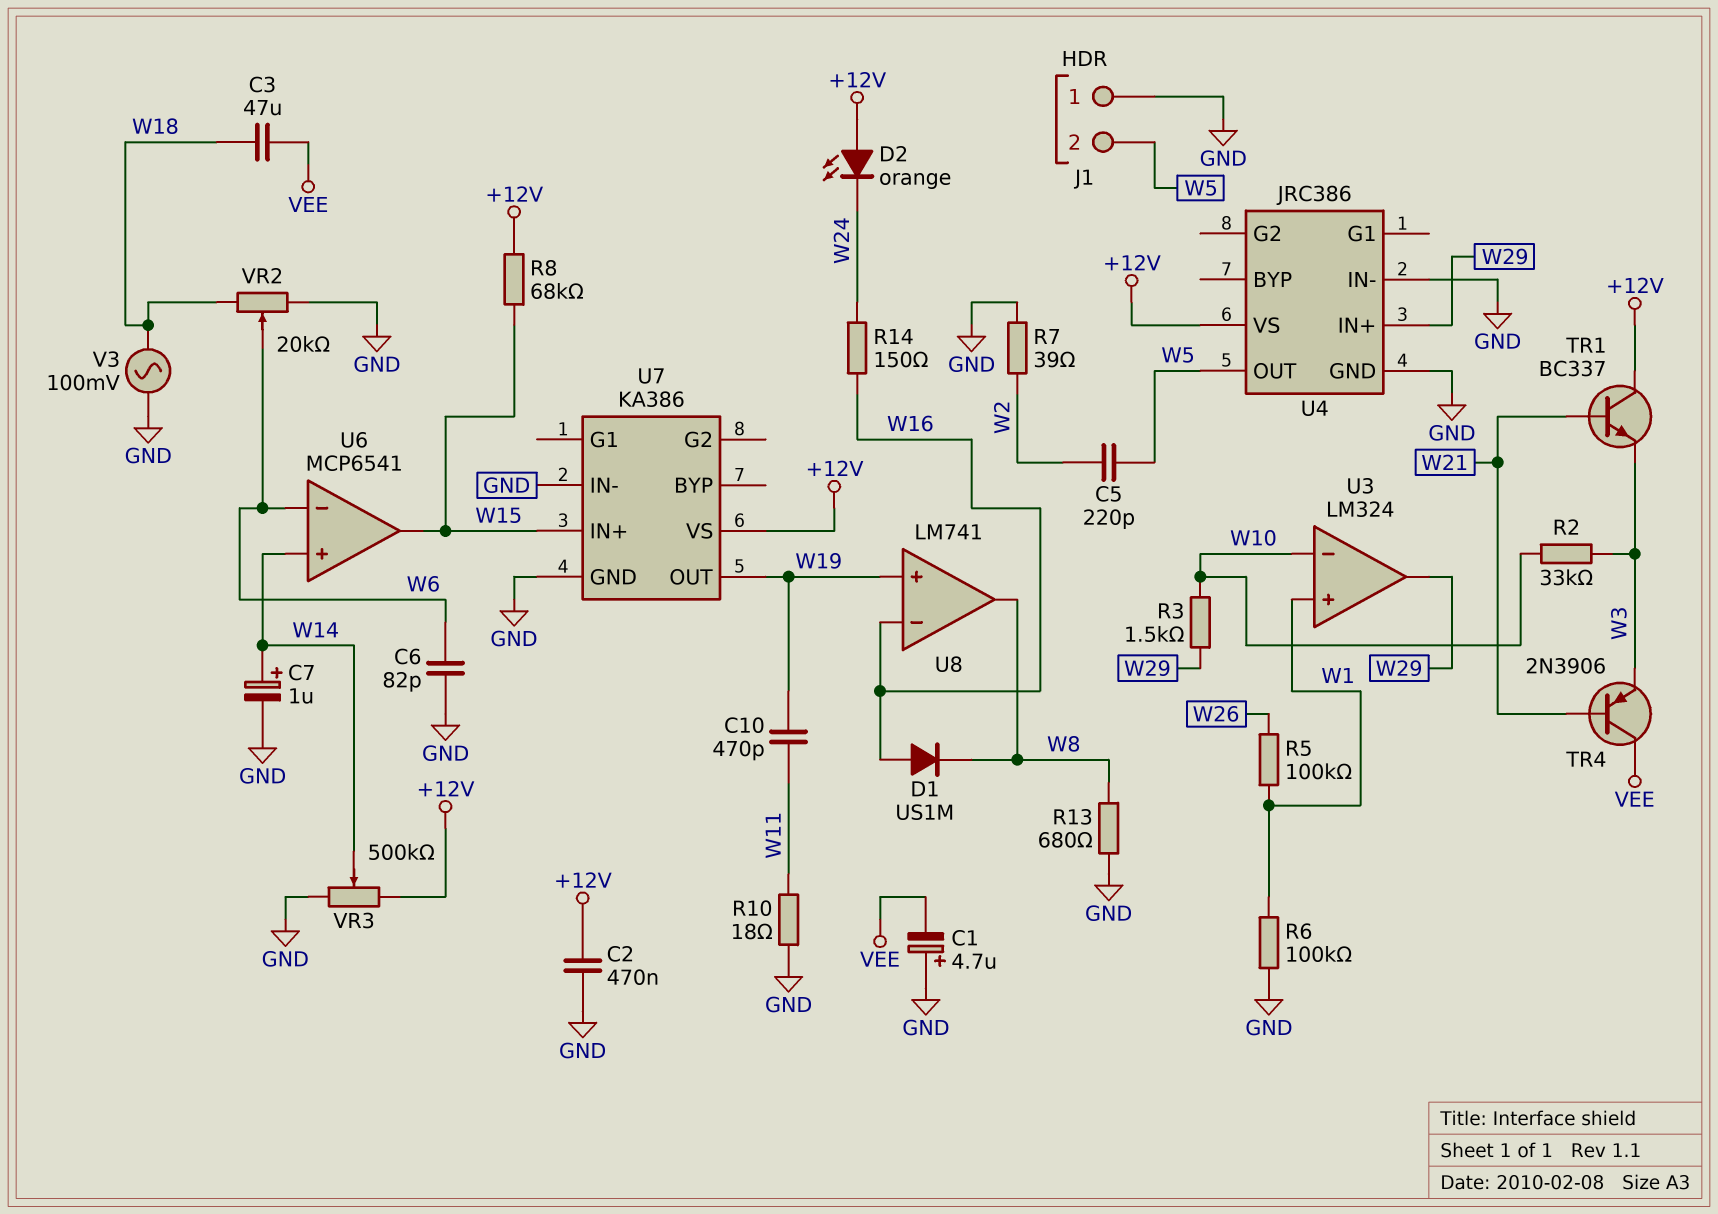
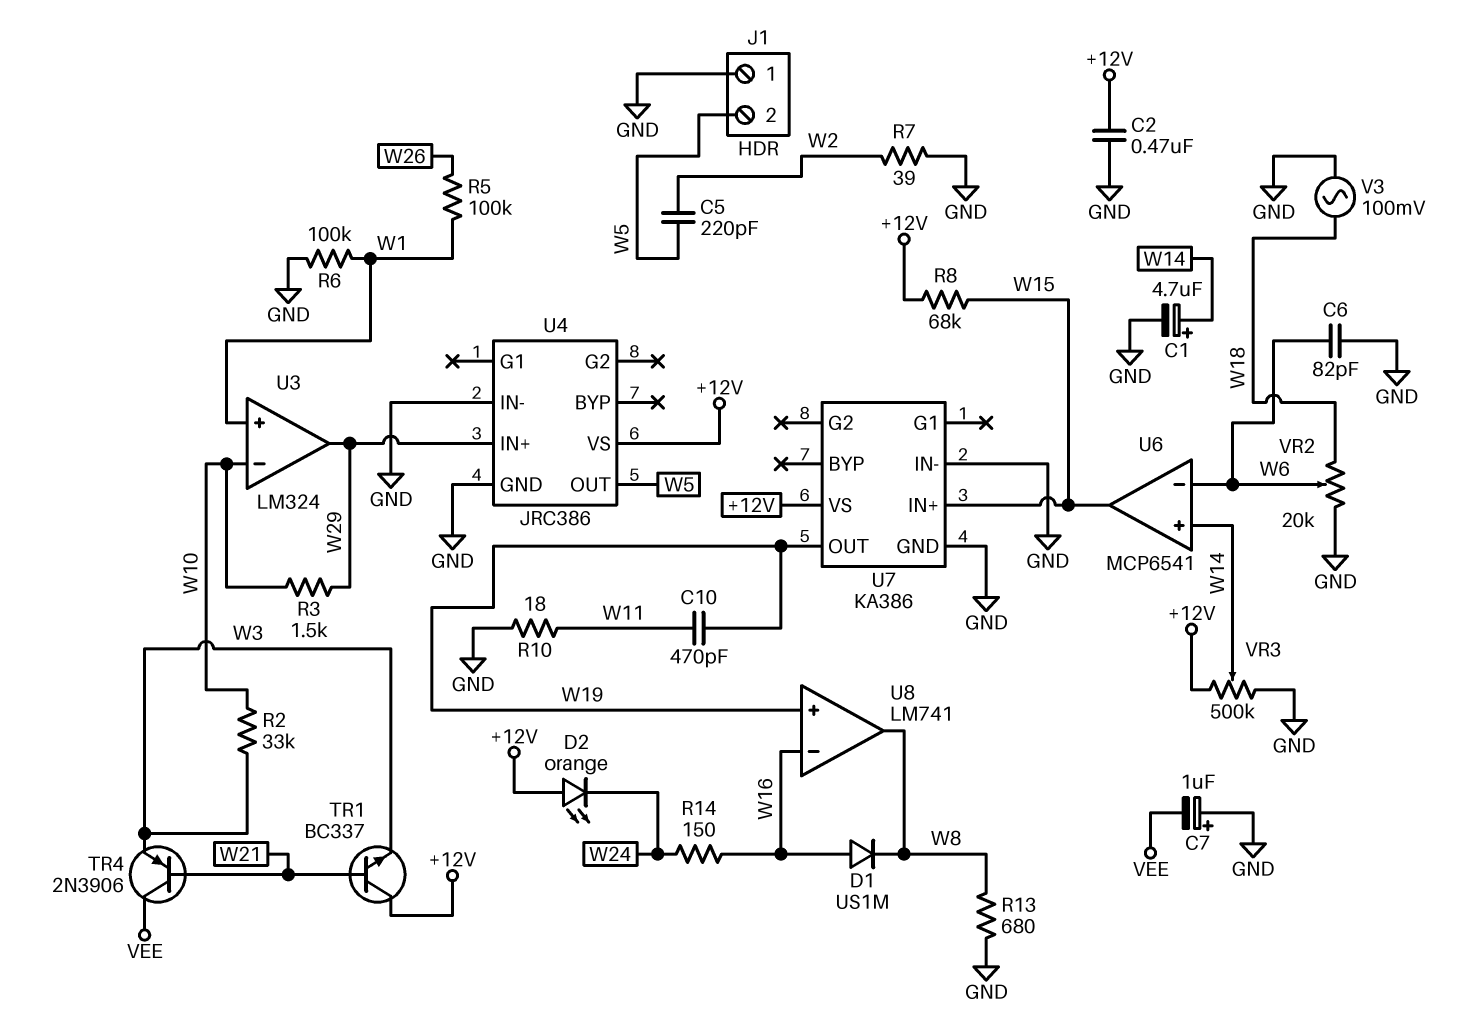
C1: 4.7uF (plus GND, minus VEE) -> 4.7uF (plus W14, minus GND)
C3: 47uF (VEE, W18) -> none
C7: 1uF (plus W14, minus GND) -> 1uF (plus GND, minus VEE)

